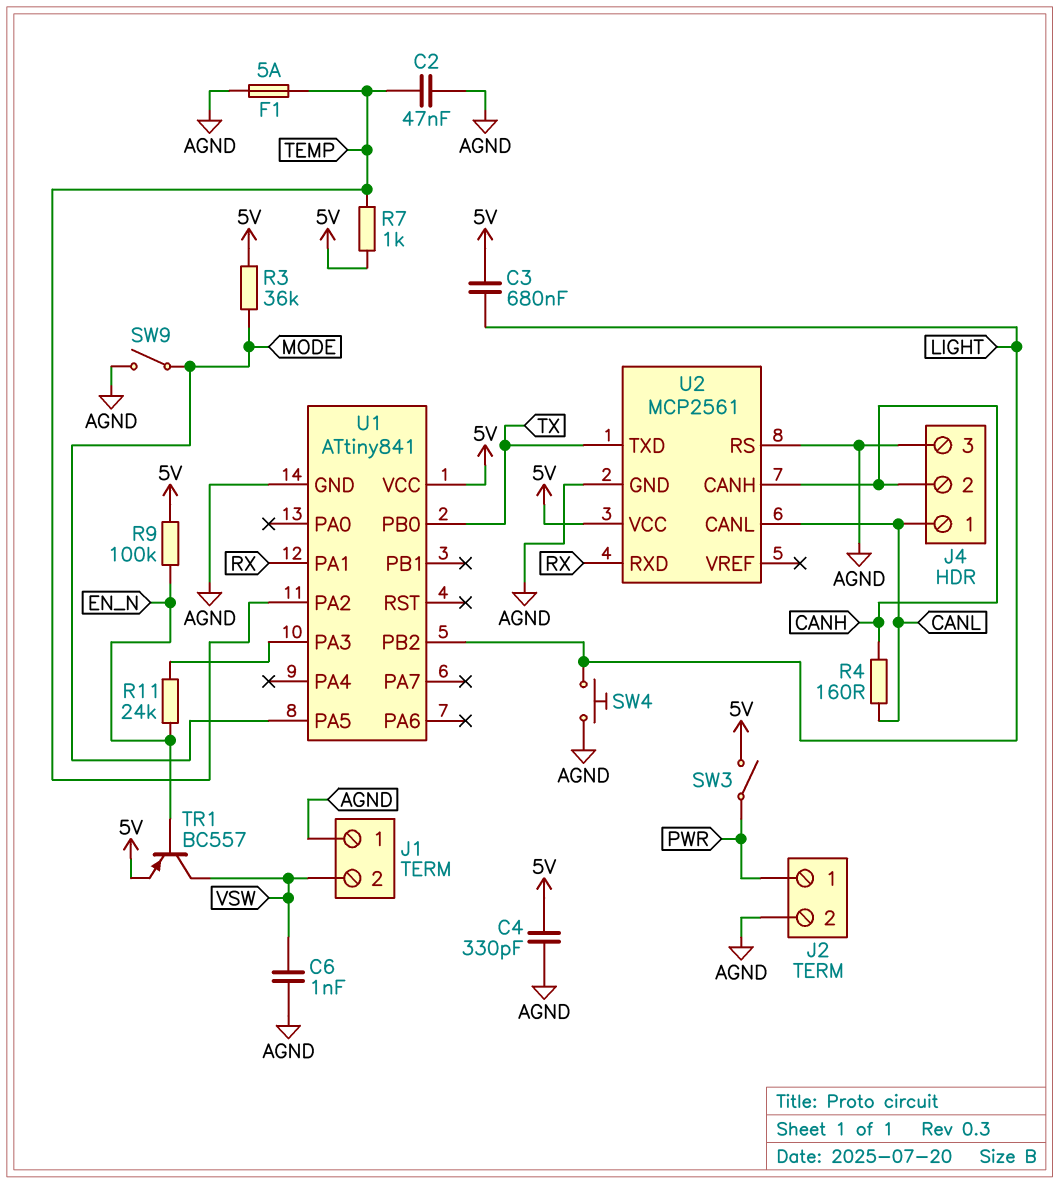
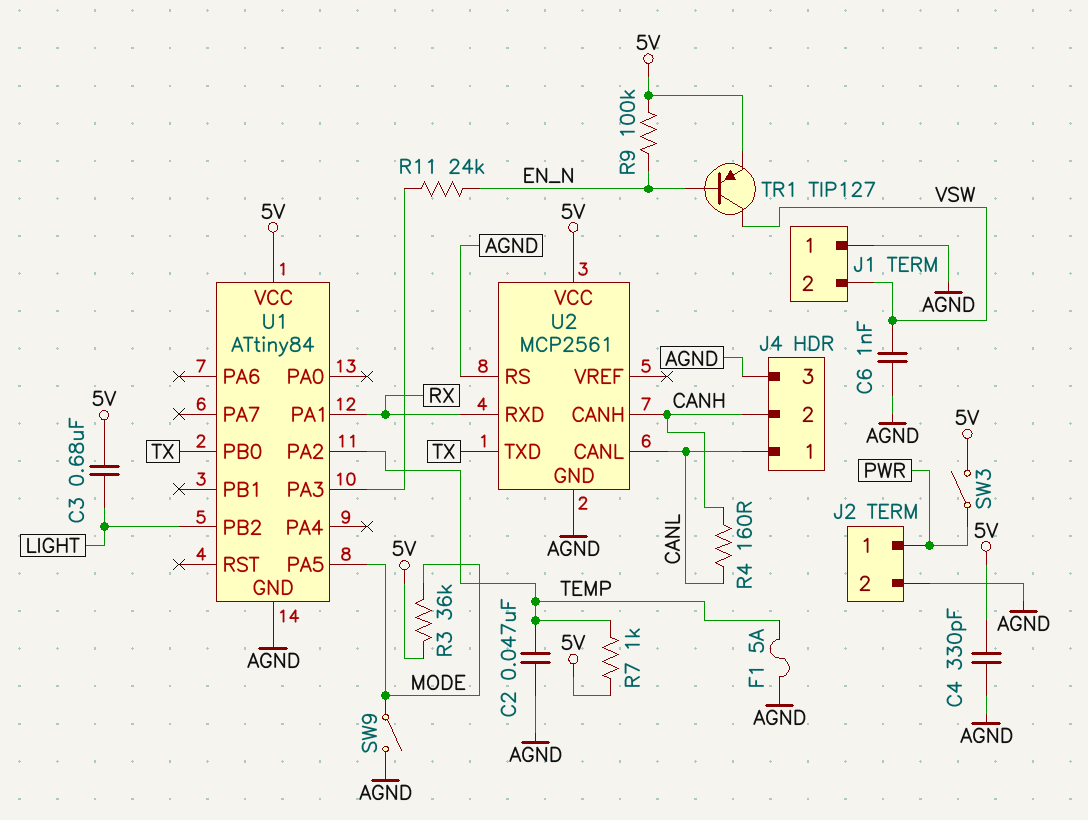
SW4: button (AGND, LIGHT) -> none
TR1: PNP BC557 (B EN_N, C VSW, E 5V) -> PNP TIP127 (B EN_N, C VSW, E 5V)
U1: ATtiny841 -> ATtiny84

